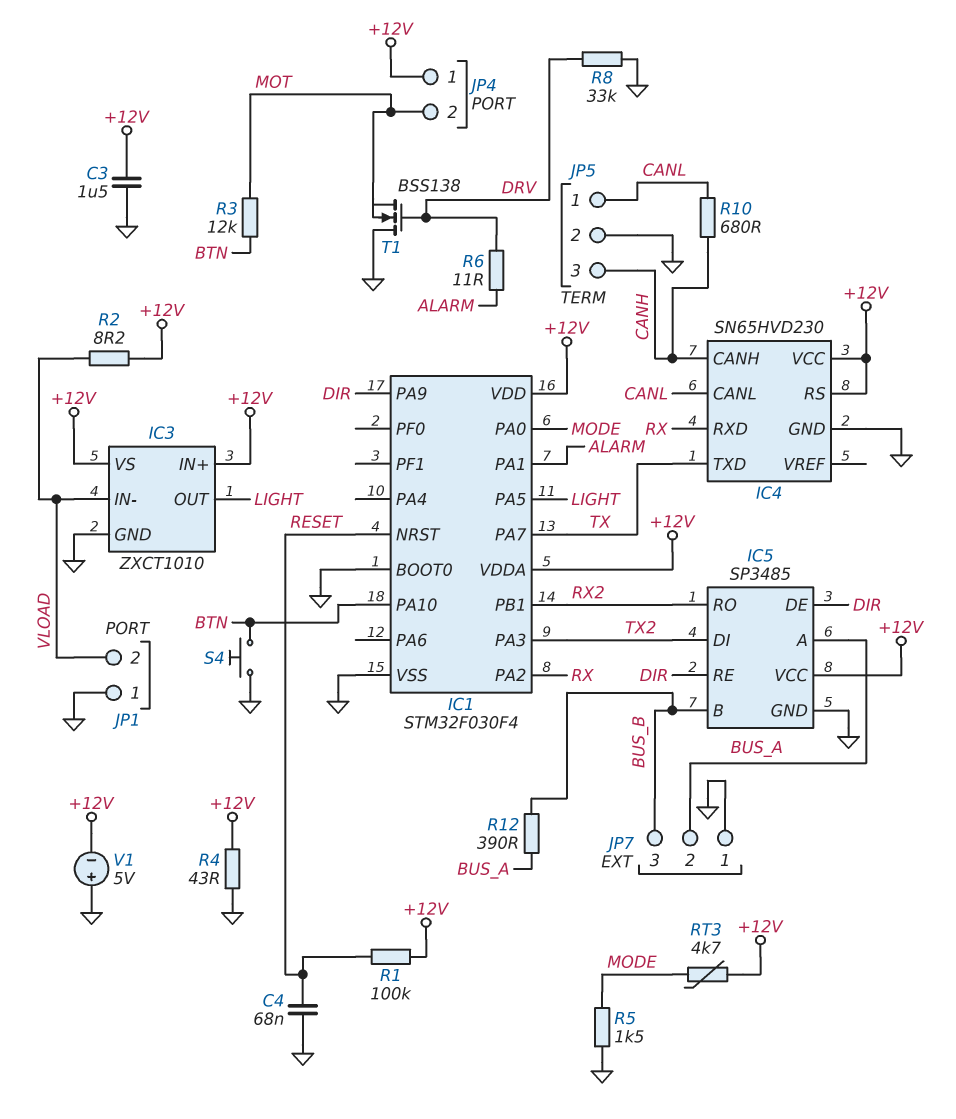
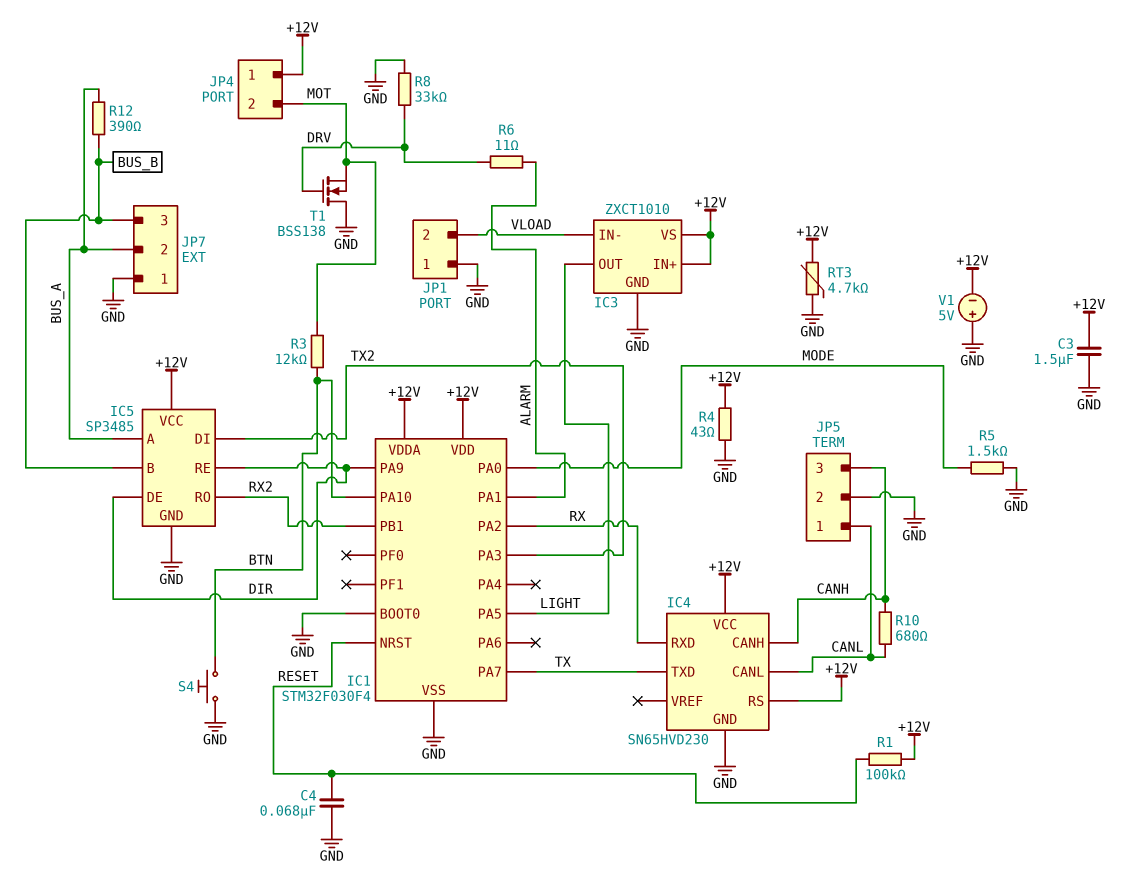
R2: 8.2 (+12V, VLOAD) -> none
RT3: 4.7k (+12V, MODE) -> 4.7k (+12V, GND)

